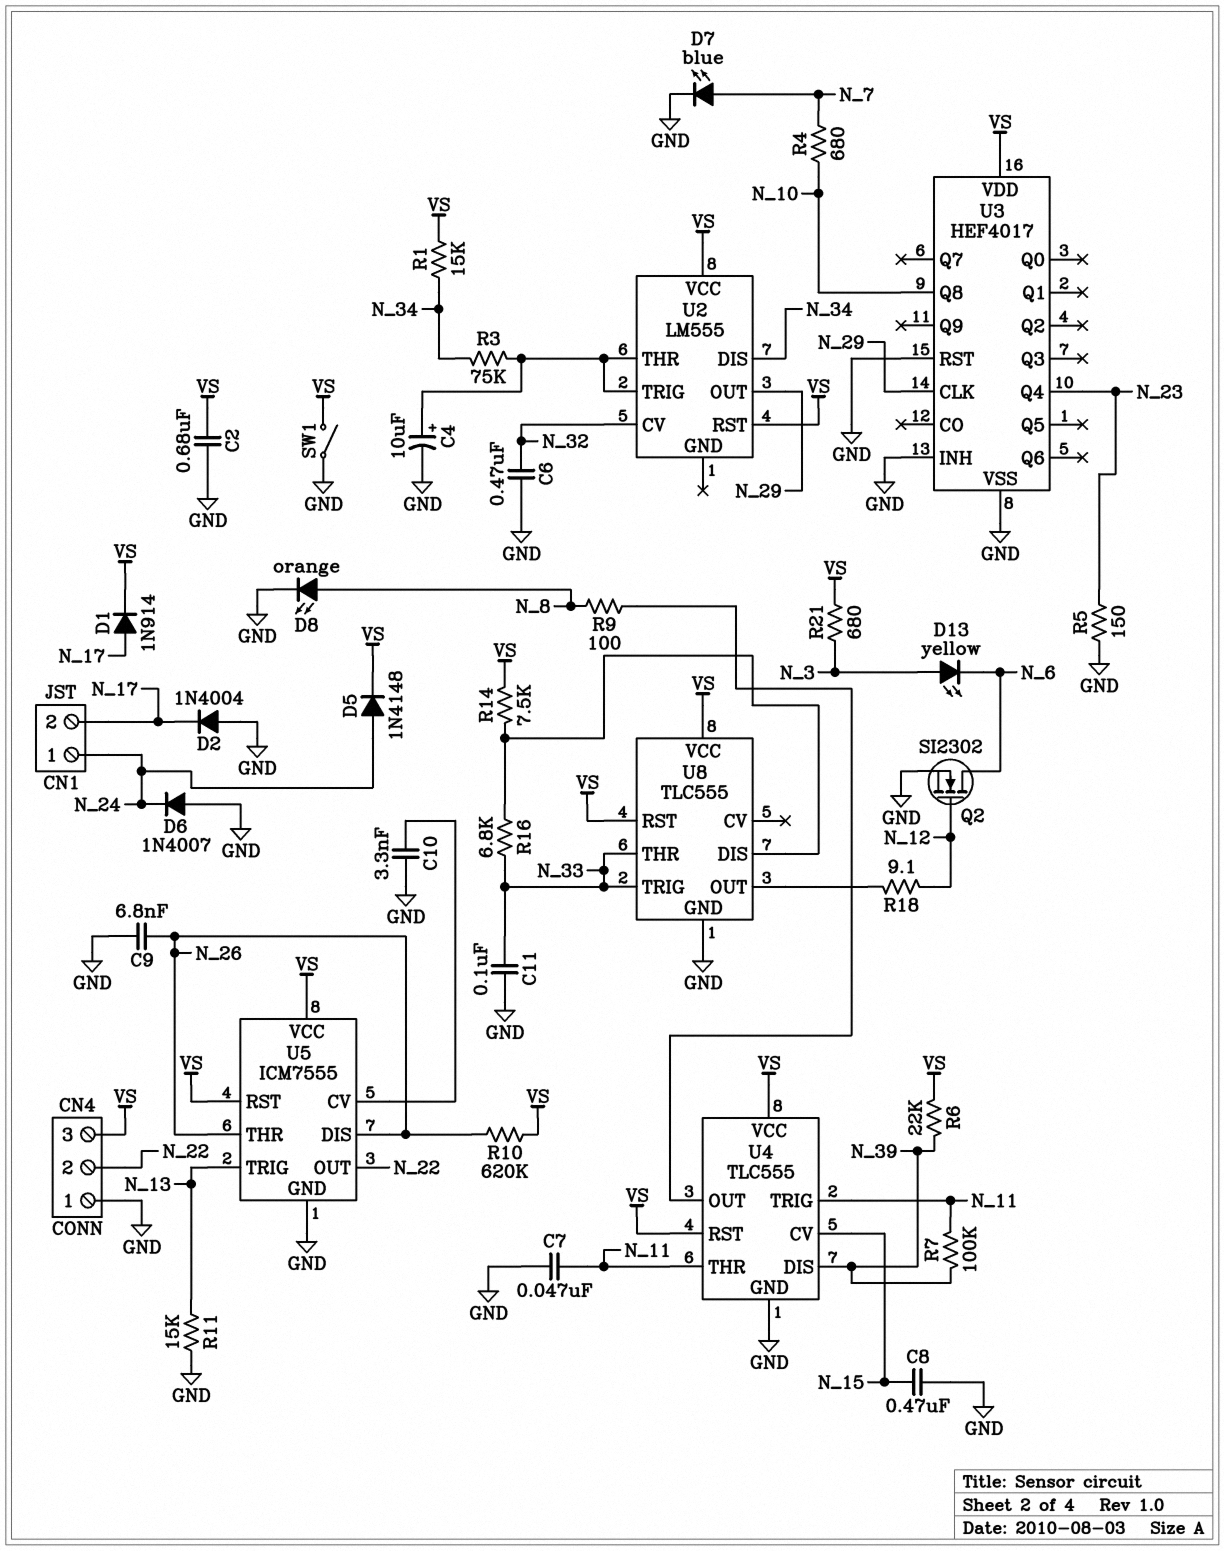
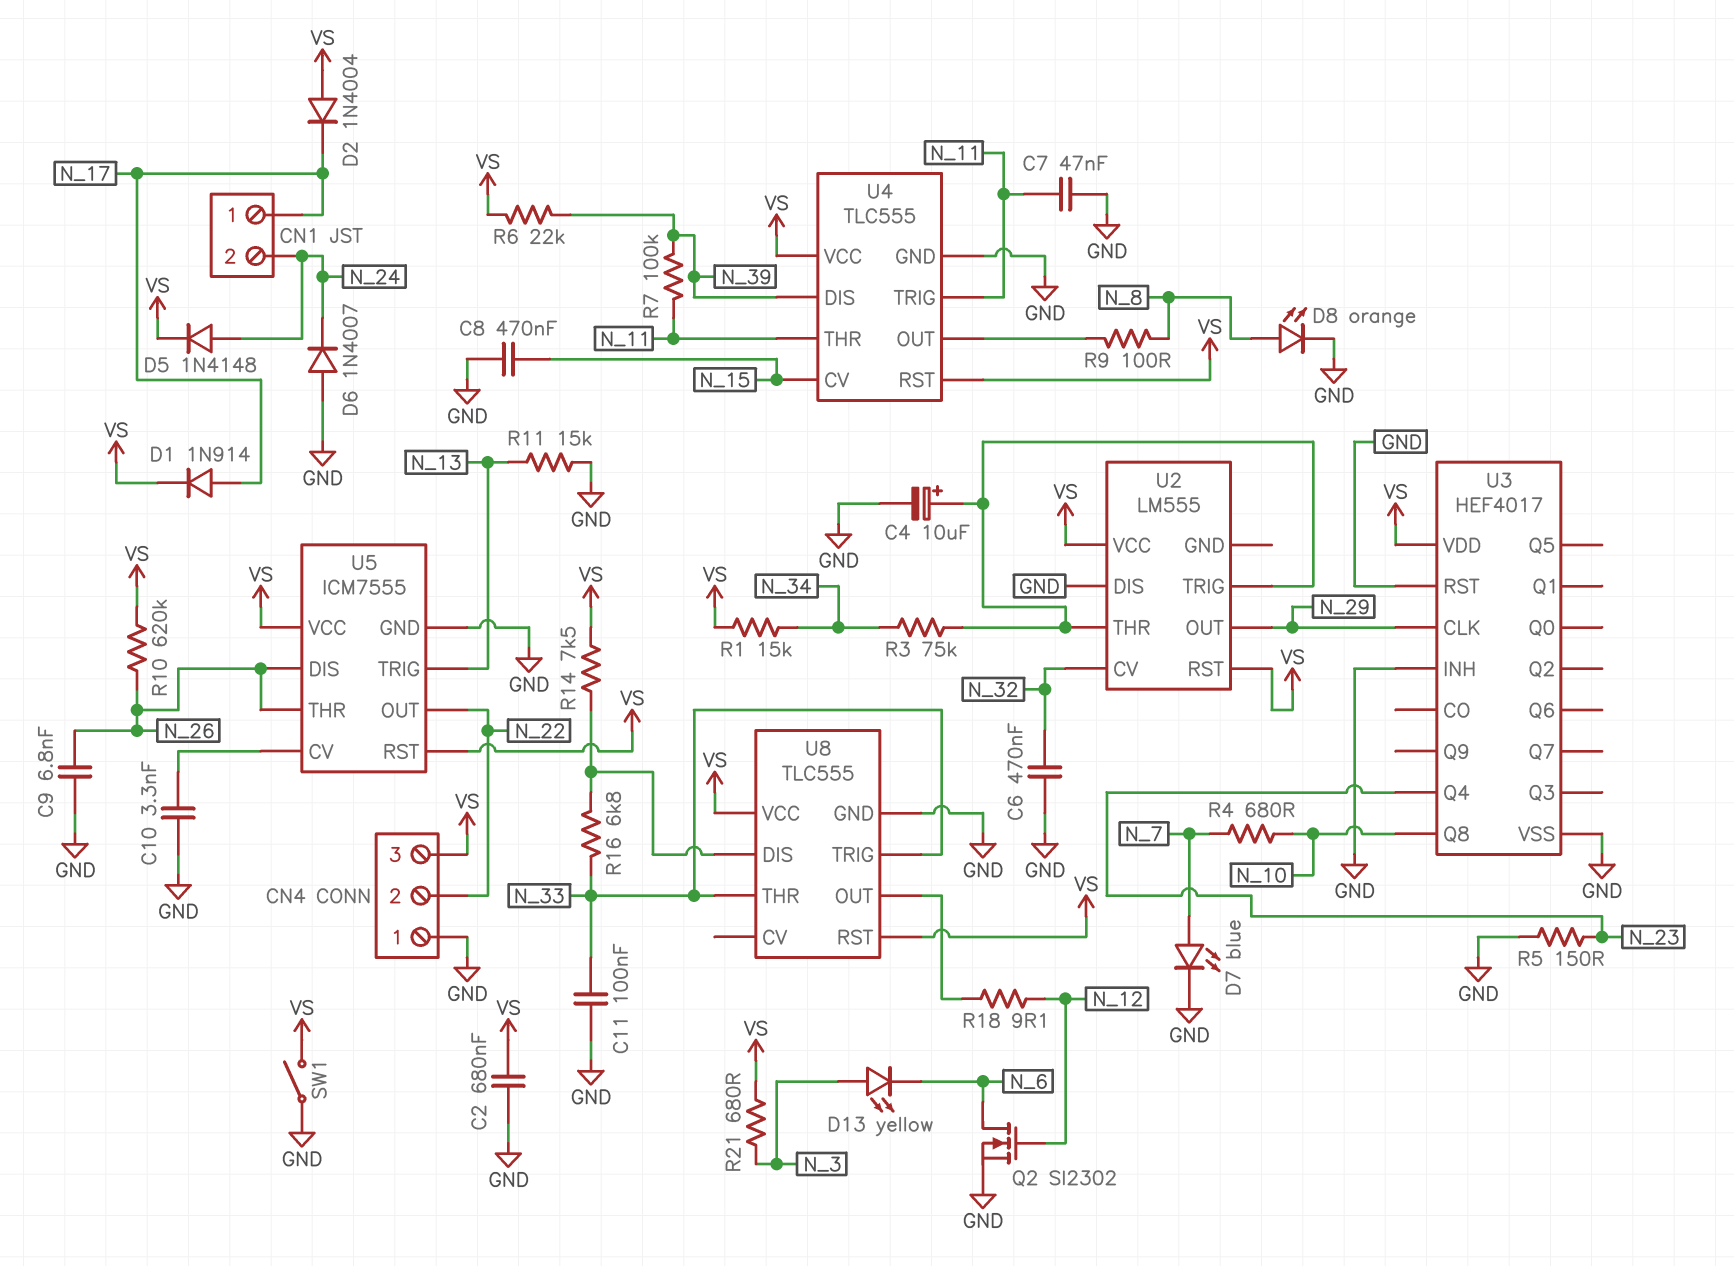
CN1 pin 1: N_24 -> N_17
CN1 pin 2: N_17 -> N_24
D2: diode 1N4004 (A GND, K N_17) -> diode 1N4004 (A VS, K N_17)
U2 pin DIS: N_34 -> GND

